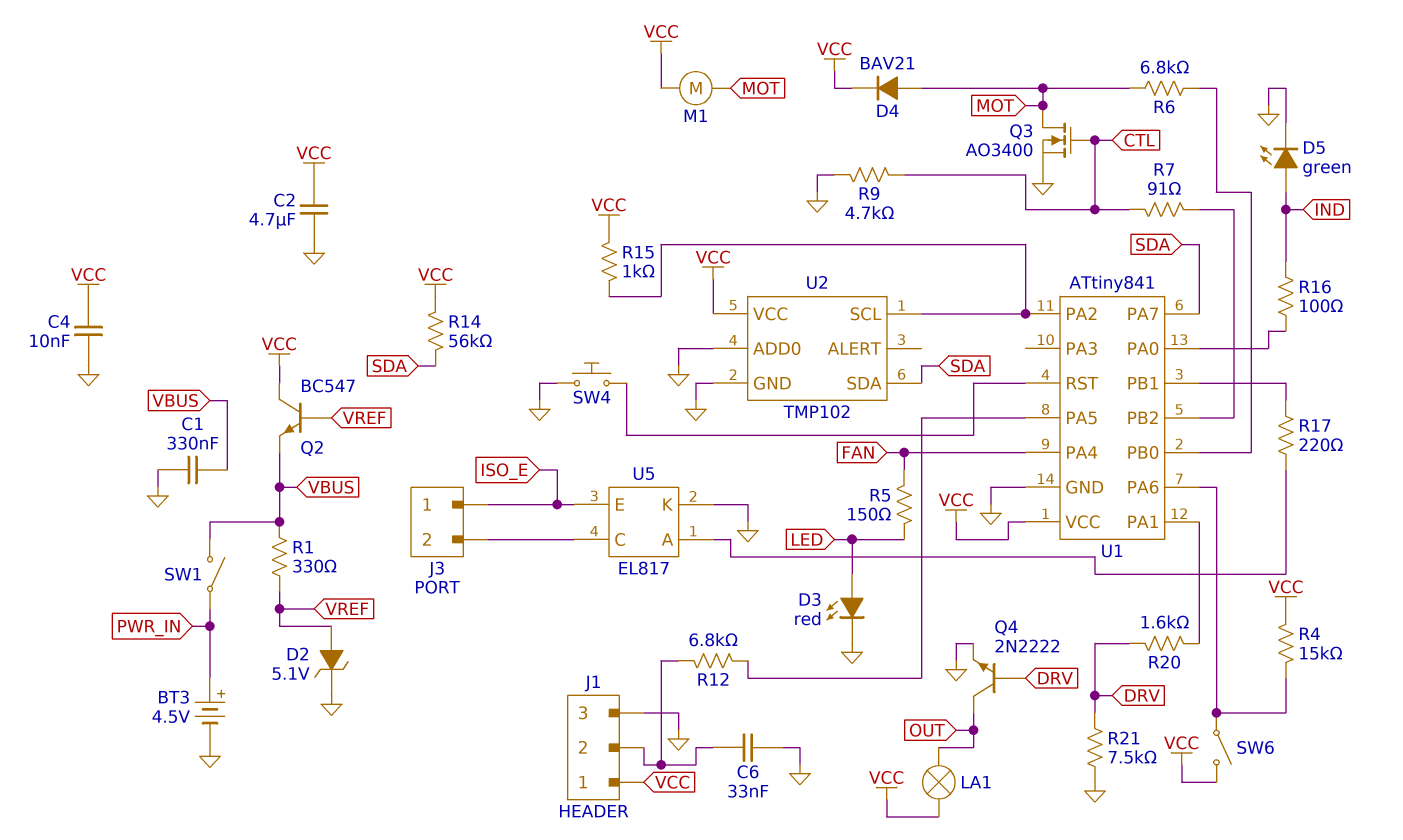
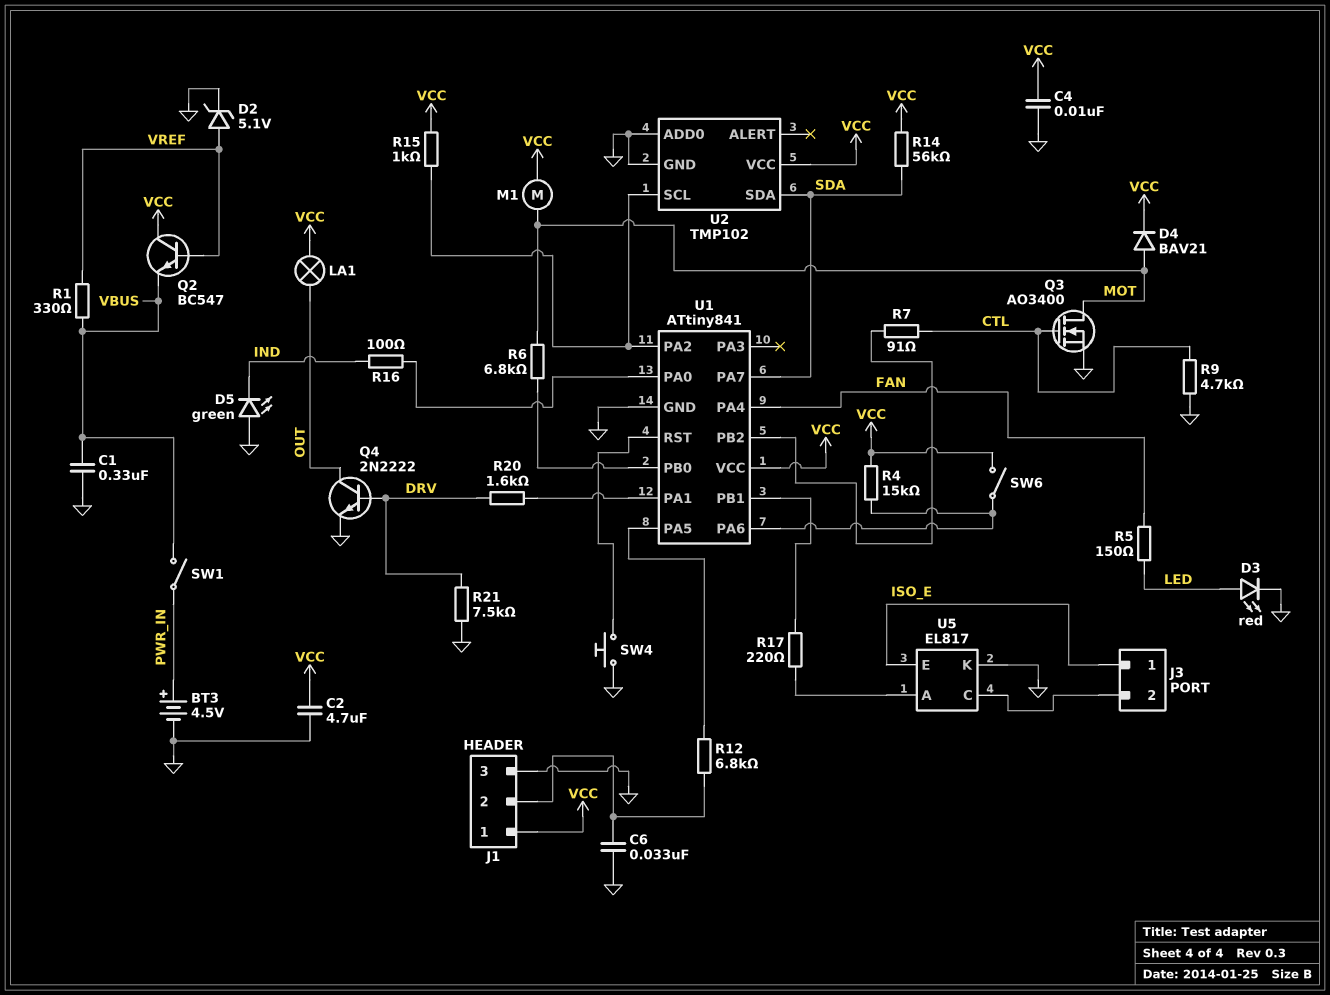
D5: LED green (A IND, K GND) -> LED green (A GND, K IND)

